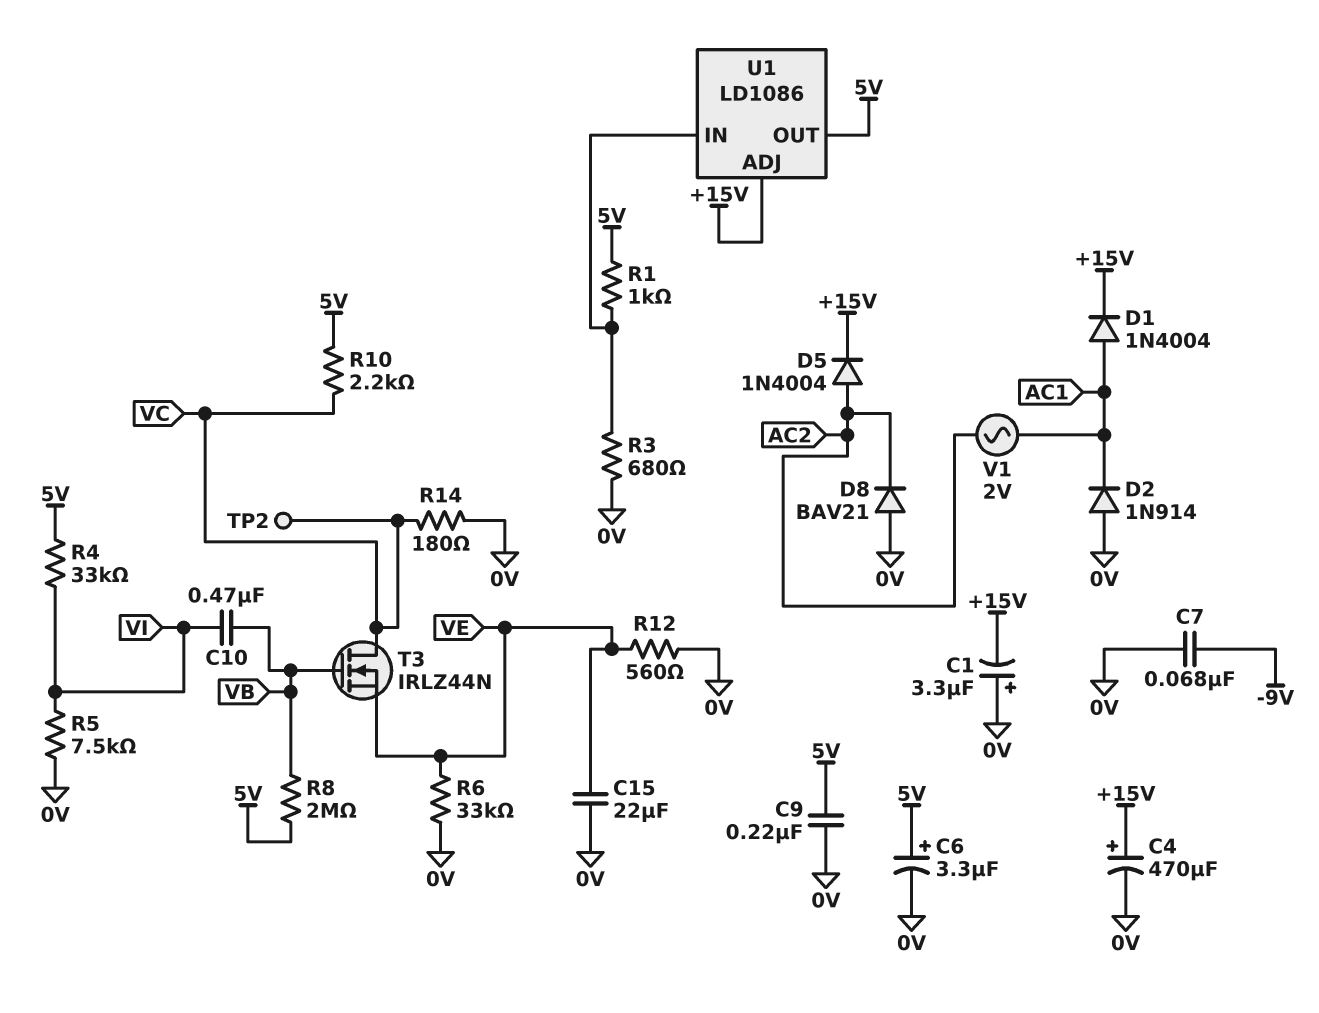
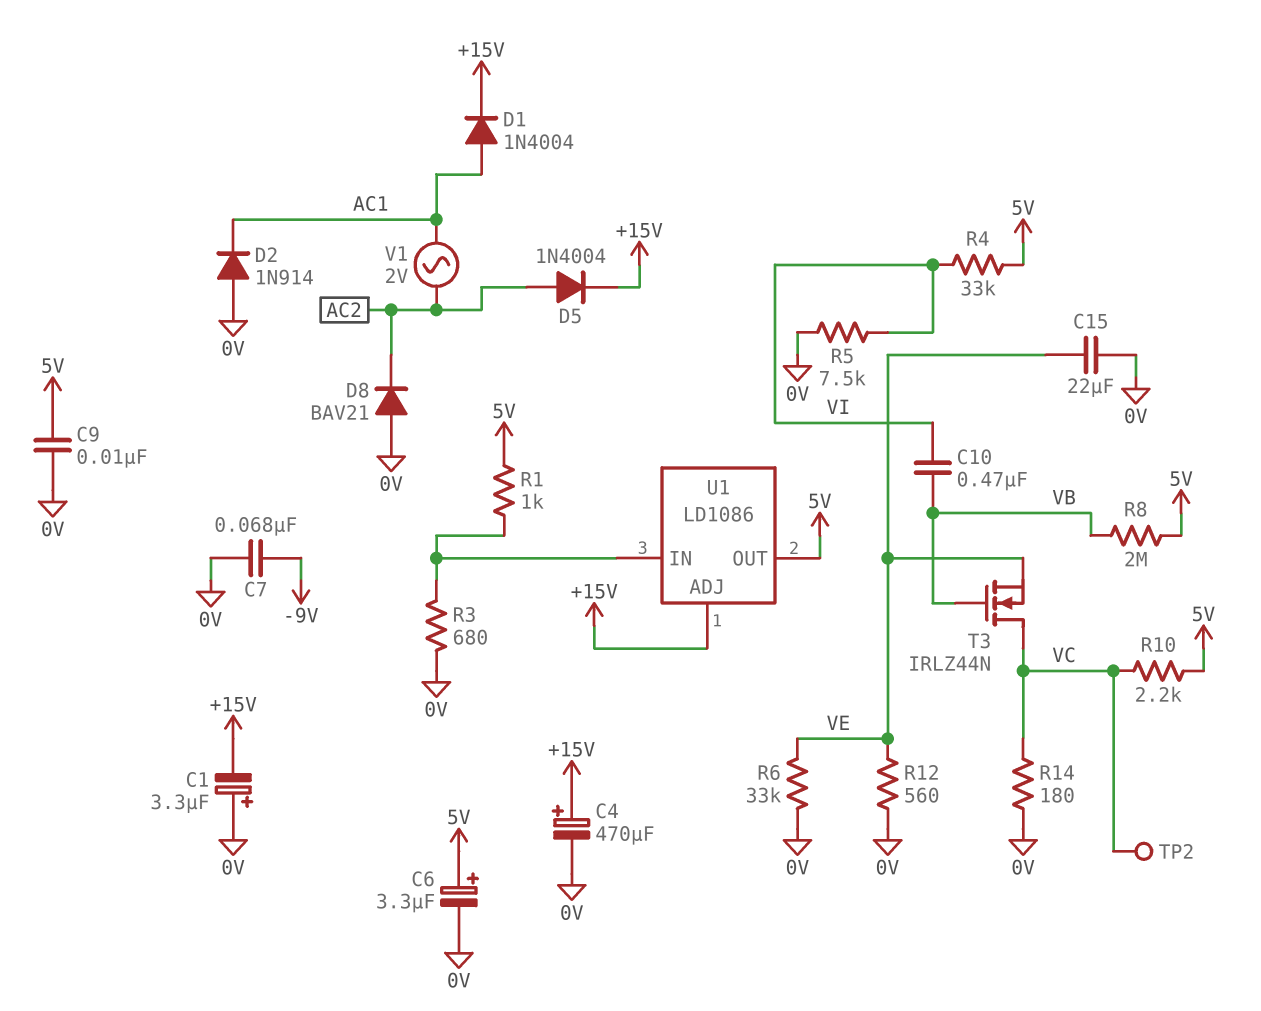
C9: 220nF (0V, 5V) -> 10nF (0V, 5V)

